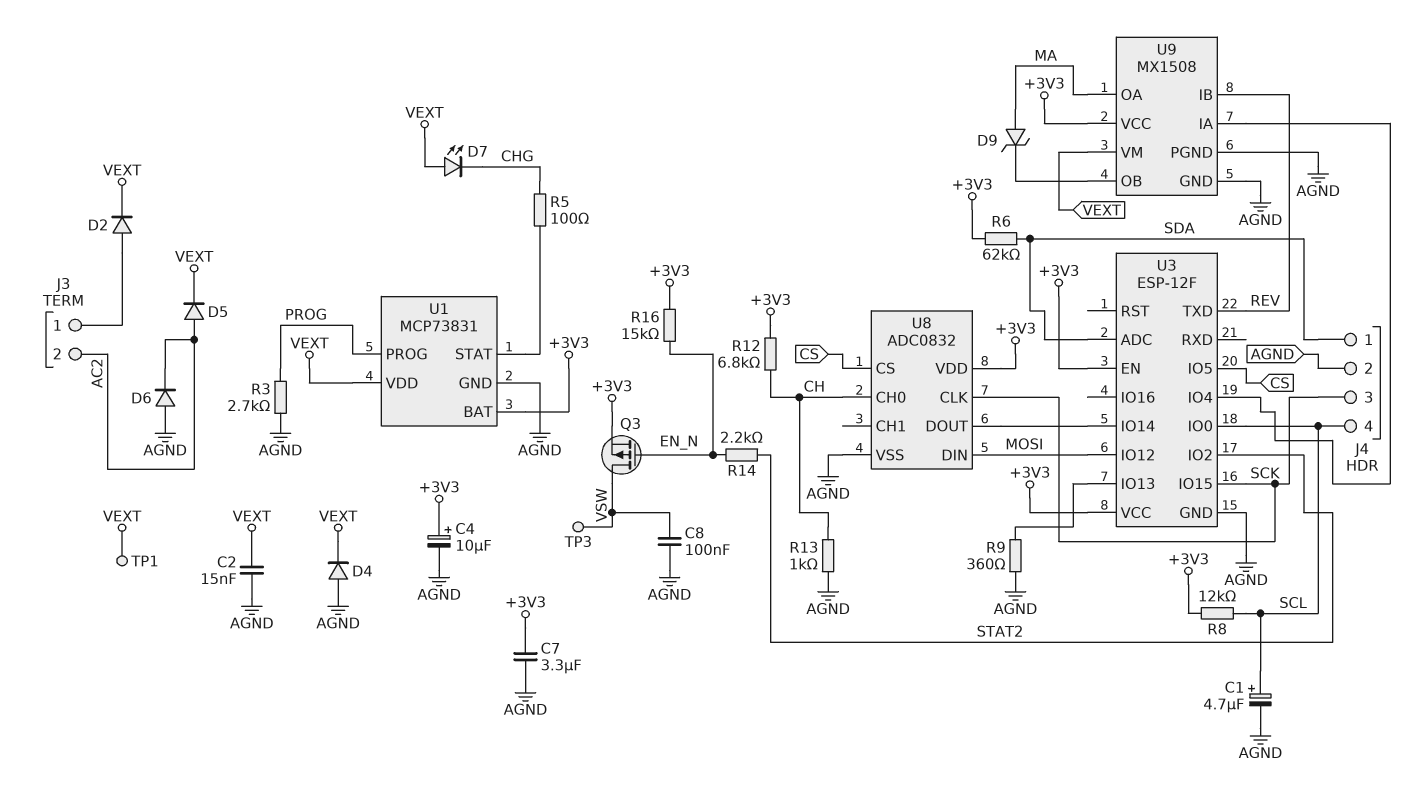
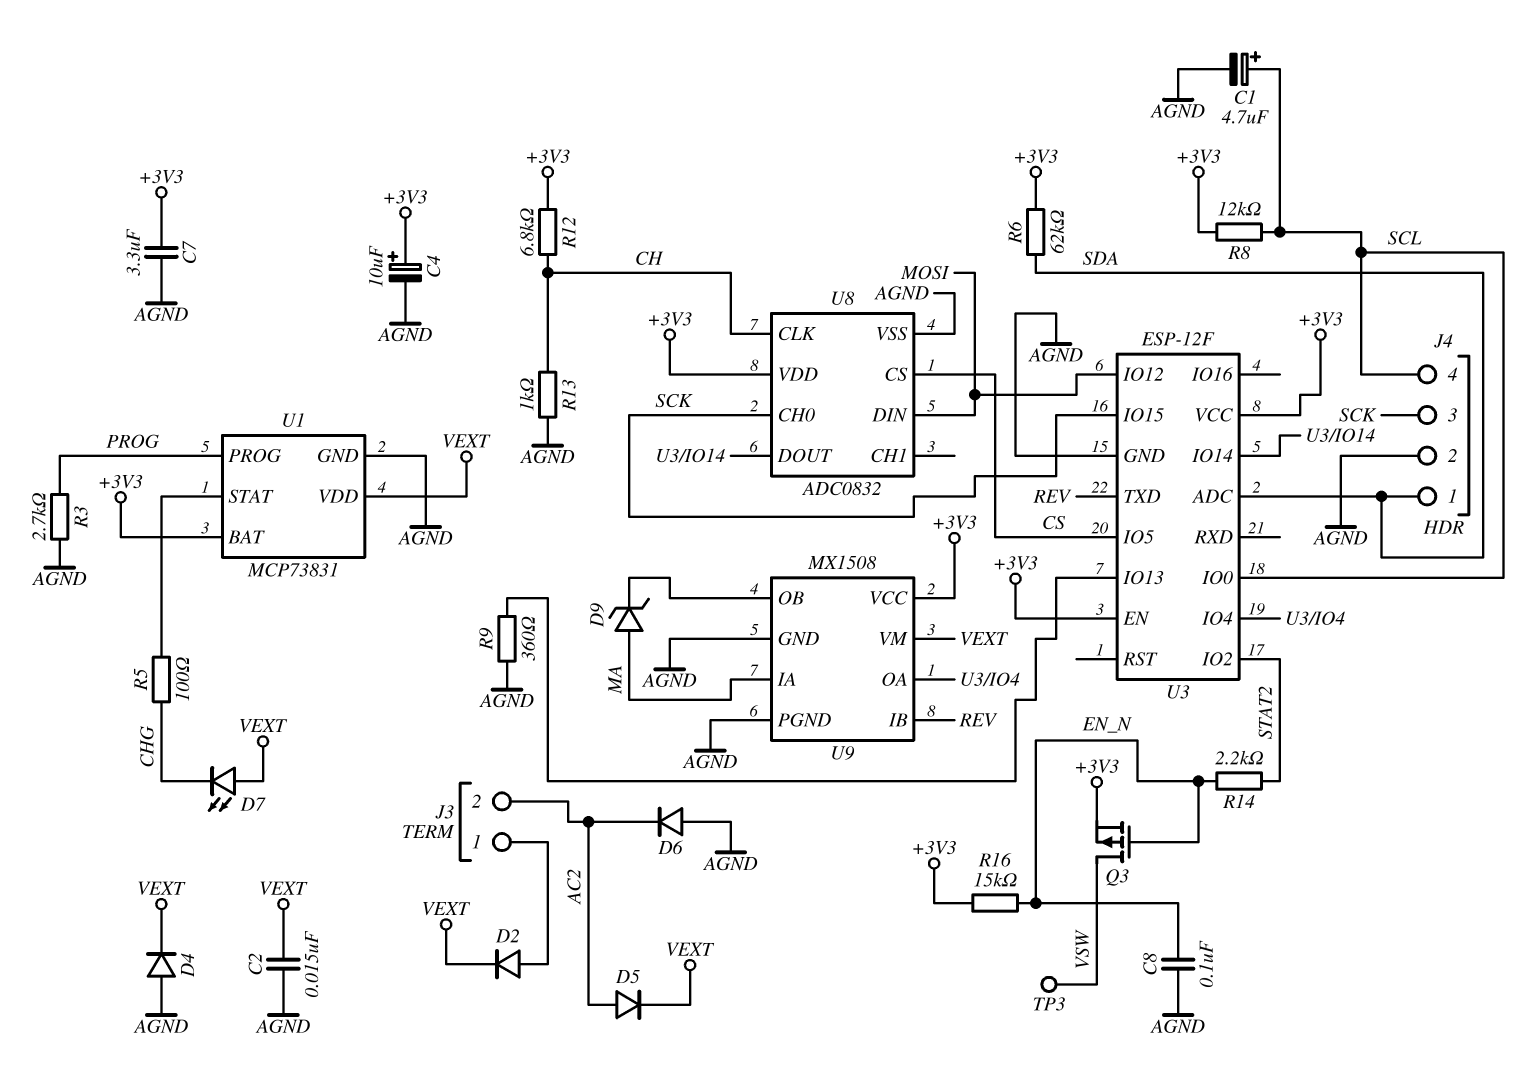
C8: 100nF (AGND, VSW) -> 100nF (AGND, EN_N)
TP1: test point (VEXT) -> none
U8 pin CH0: CH -> SCK
U8 pin CLK: SCK -> CH
U9 pin IA: U3/IO4 -> MA
U9 pin OA: MA -> U3/IO4

